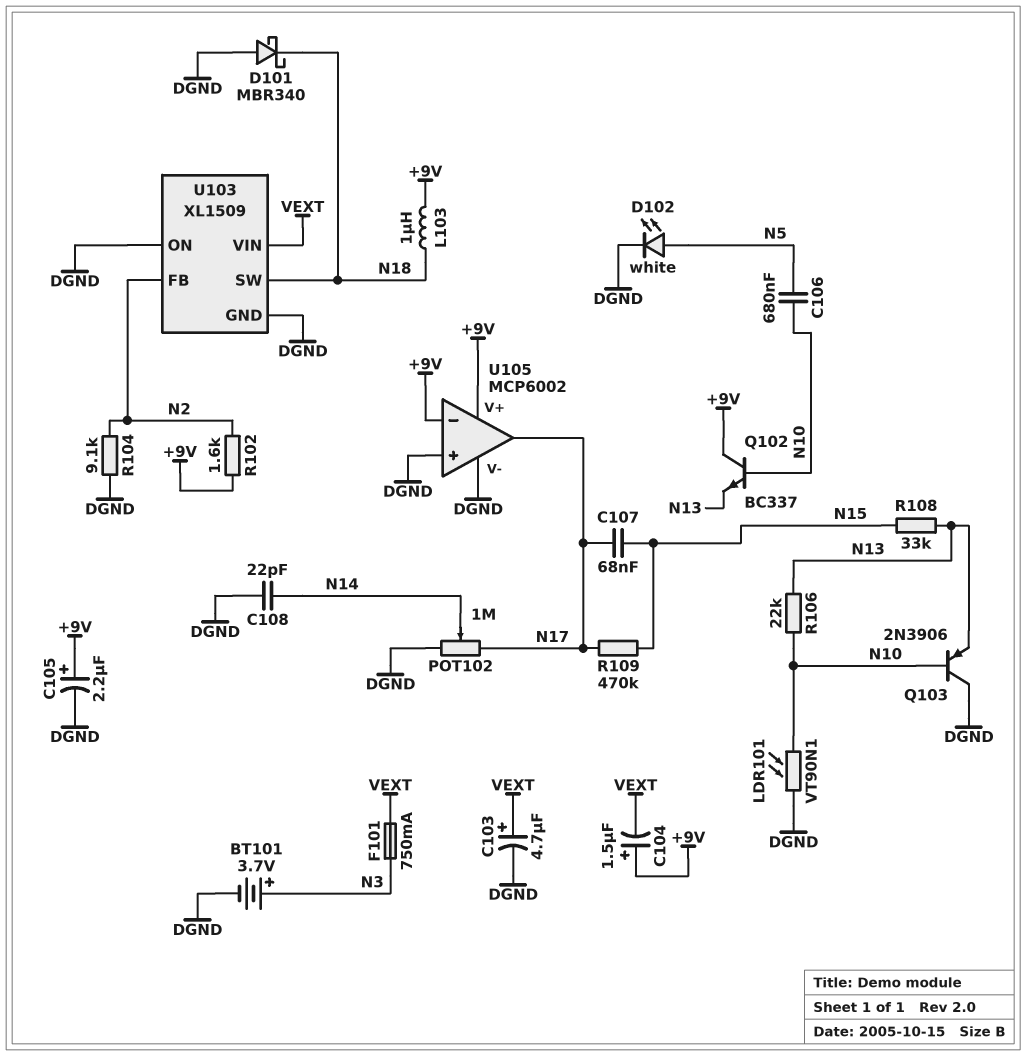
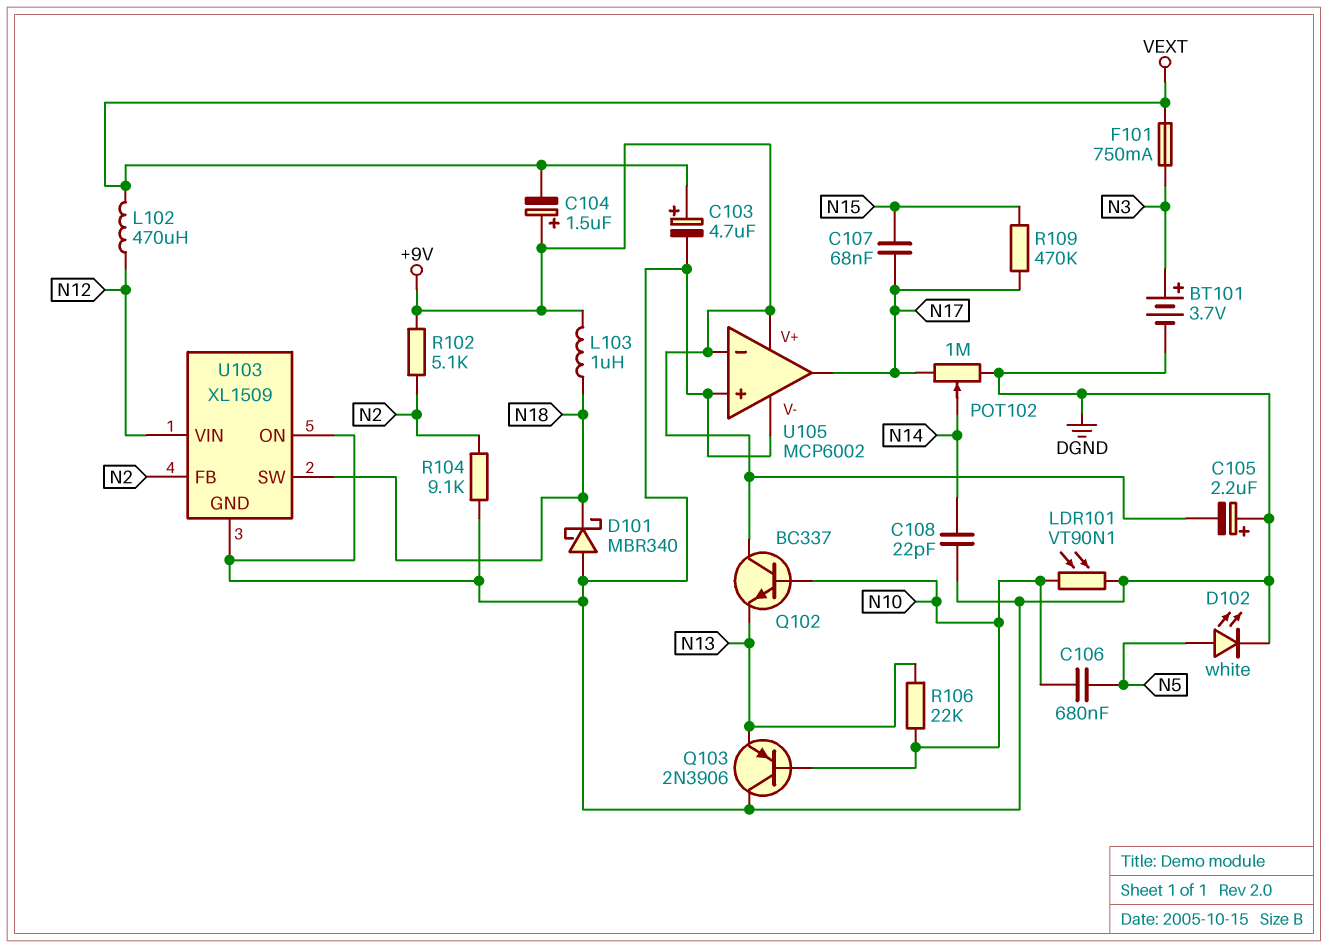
C105: 2.2uF (plus +9V, minus DGND) -> 2.2uF (plus DGND, minus +9V)
L102: none -> 470uH (N12, VEXT)
R102: 1.6k (+9V, N2) -> 5.1k (+9V, N2)
R108: 33k (N13, N15) -> none
U103 pin VIN: VEXT -> N12

